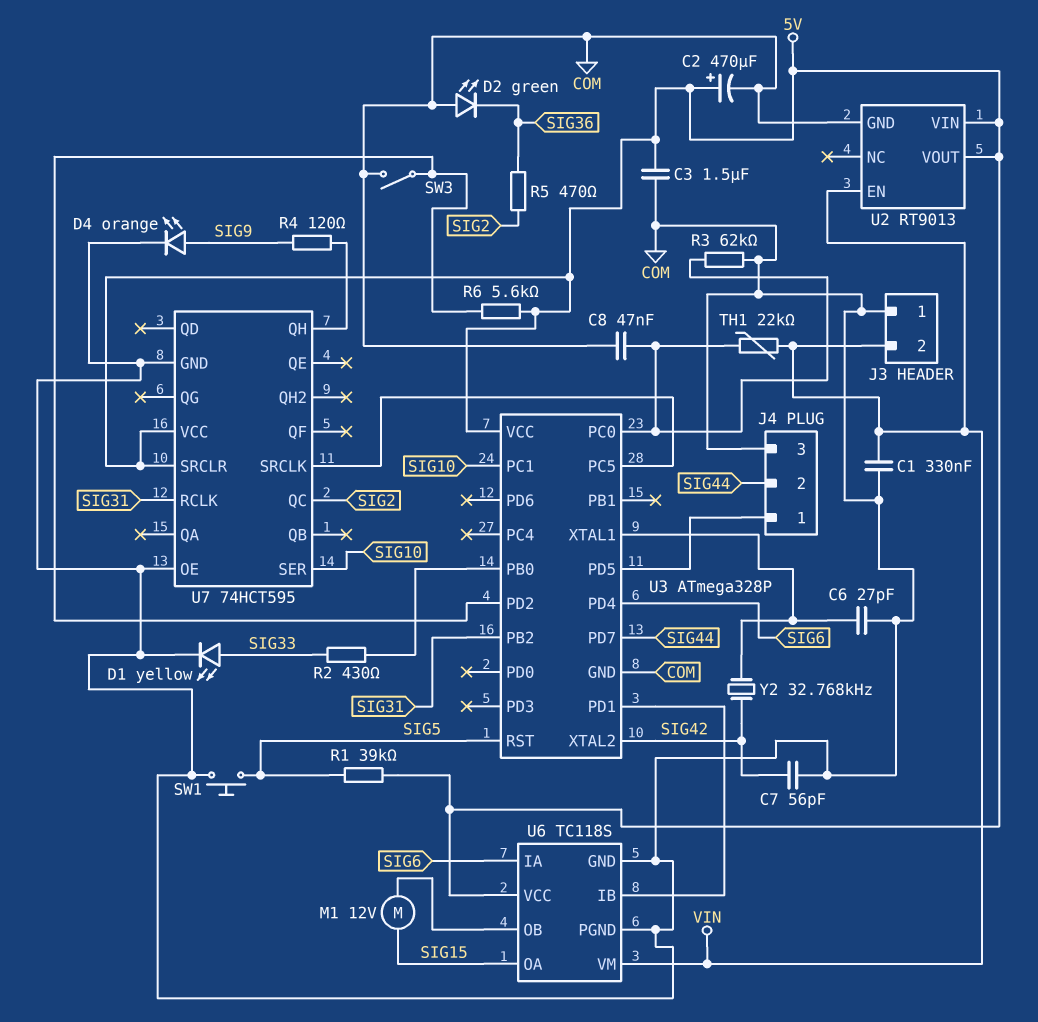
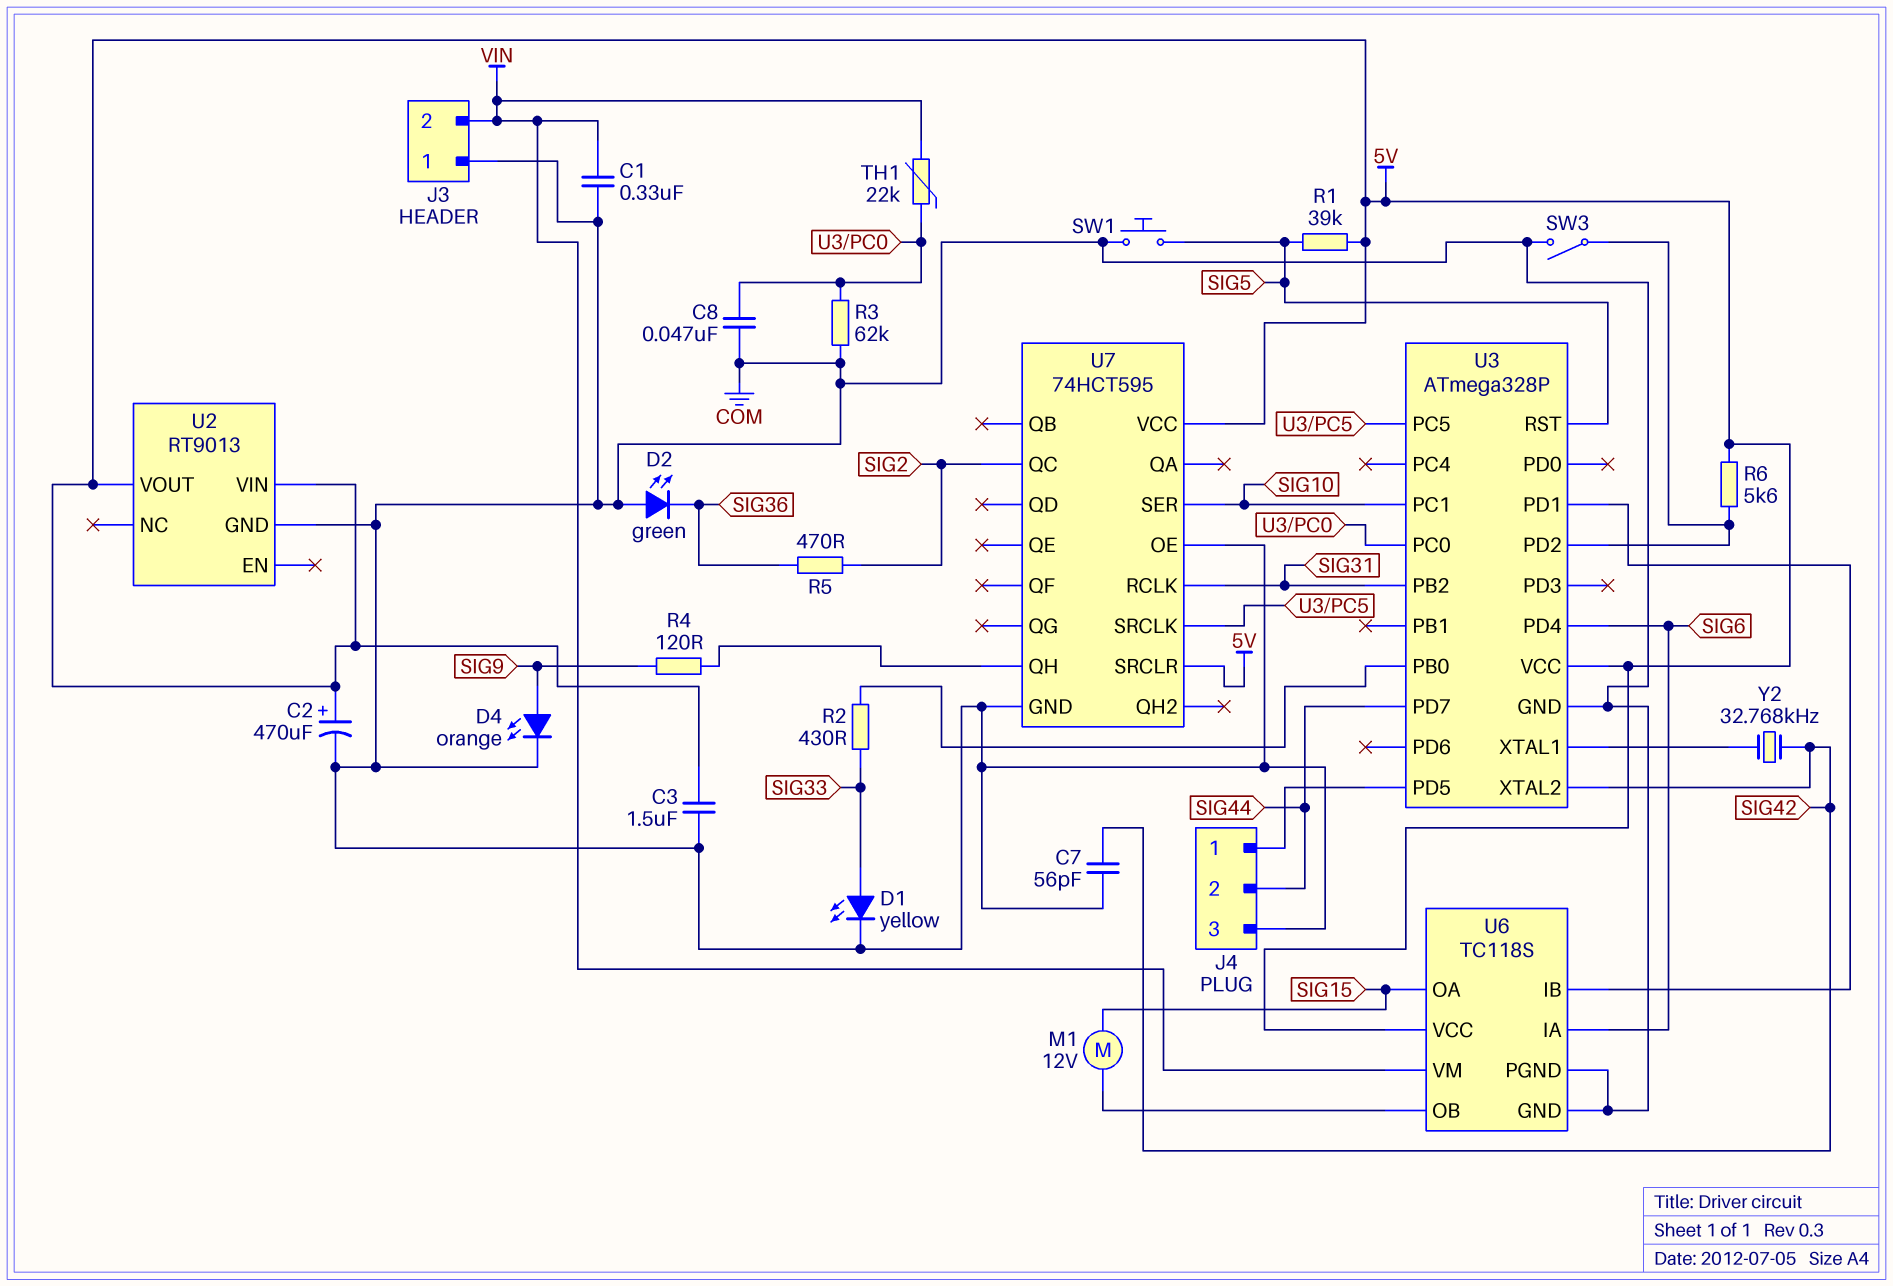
C6: 27pF (COM, U3/XTAL1) -> none
U2 pin EN: VIN -> none

